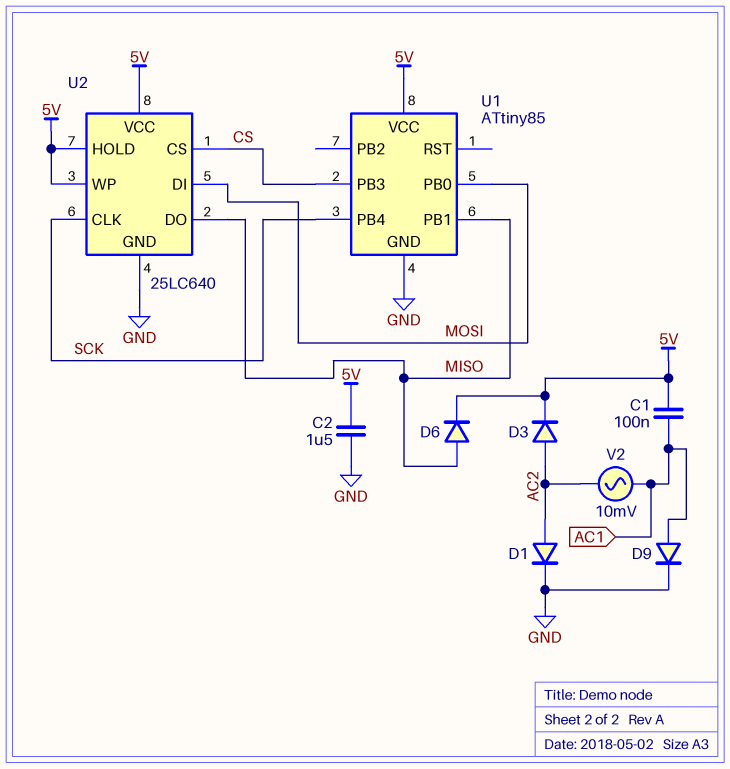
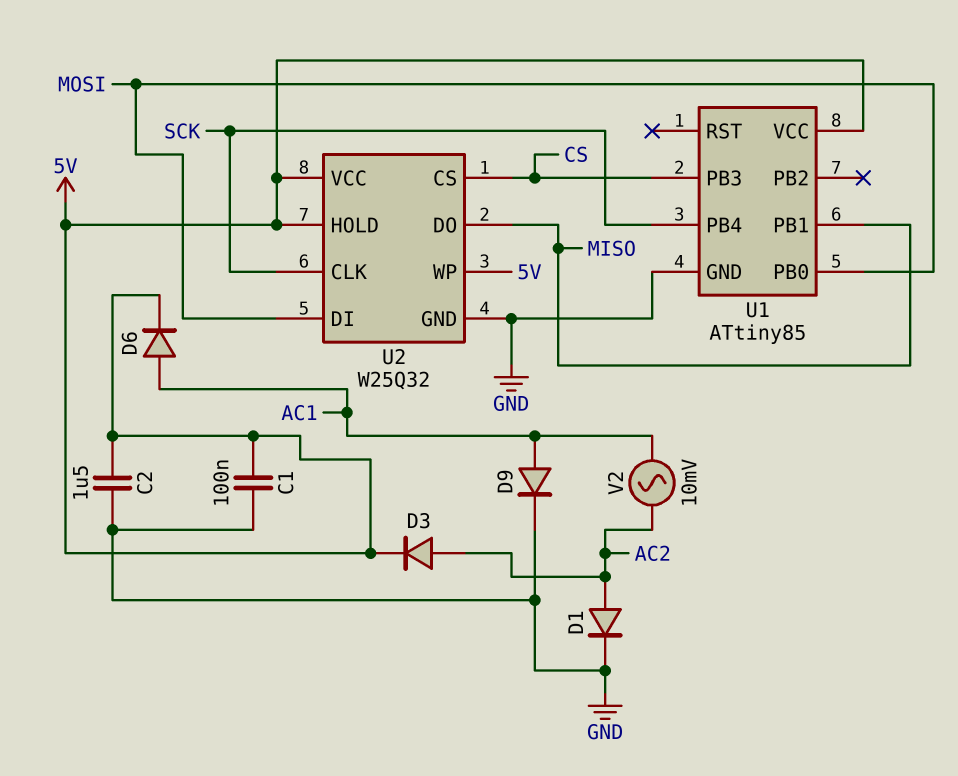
C1: 100nF (5V, AC1) -> 100nF (5V, GND)
D6: diode (A MISO, K 5V) -> diode (A AC1, K 5V)
U2: 25LC640 -> W25Q32

